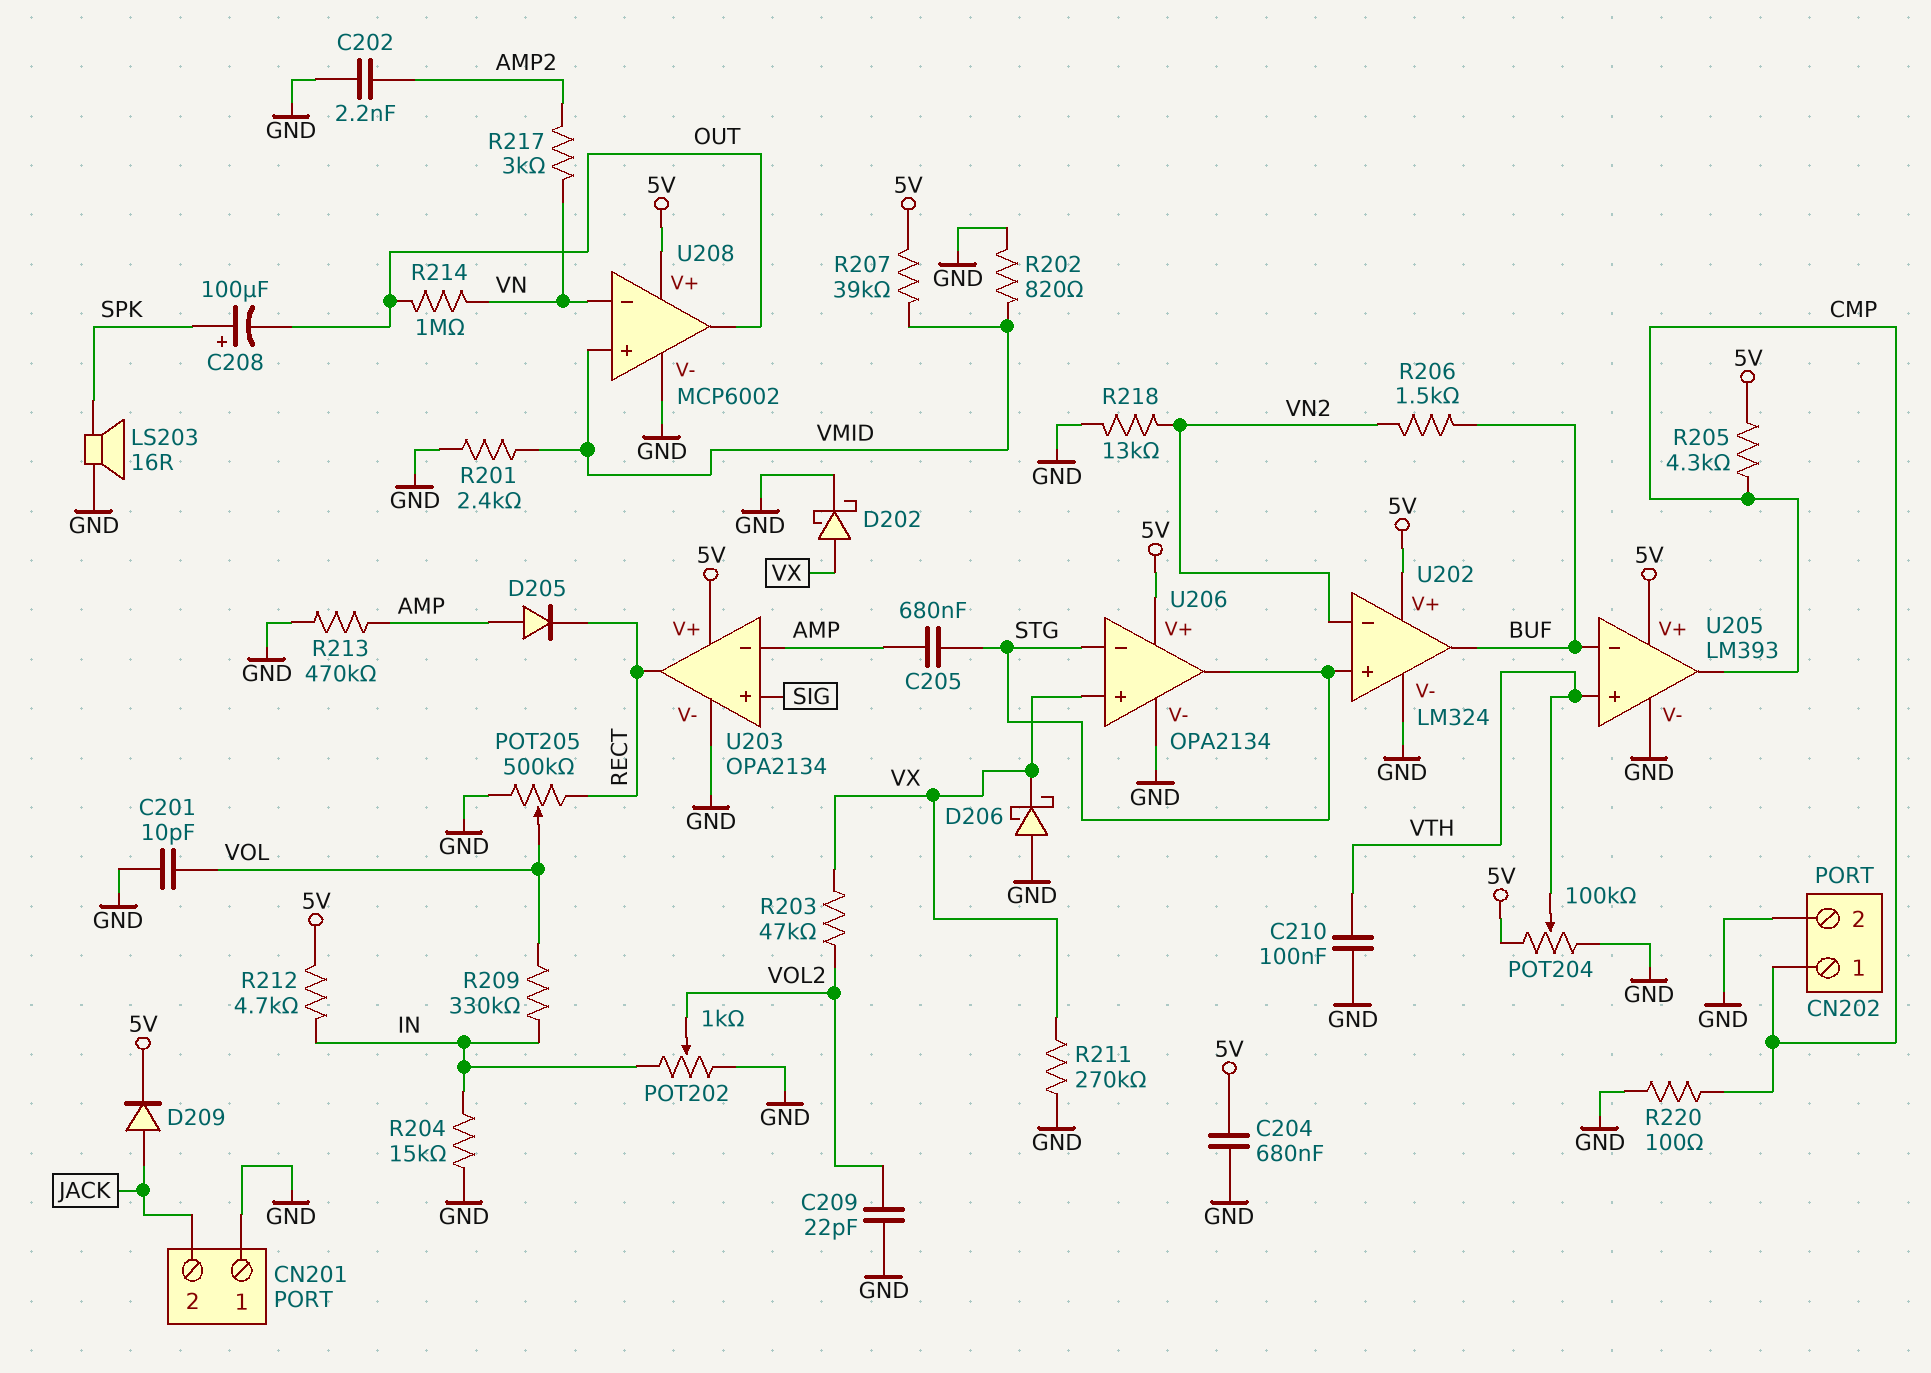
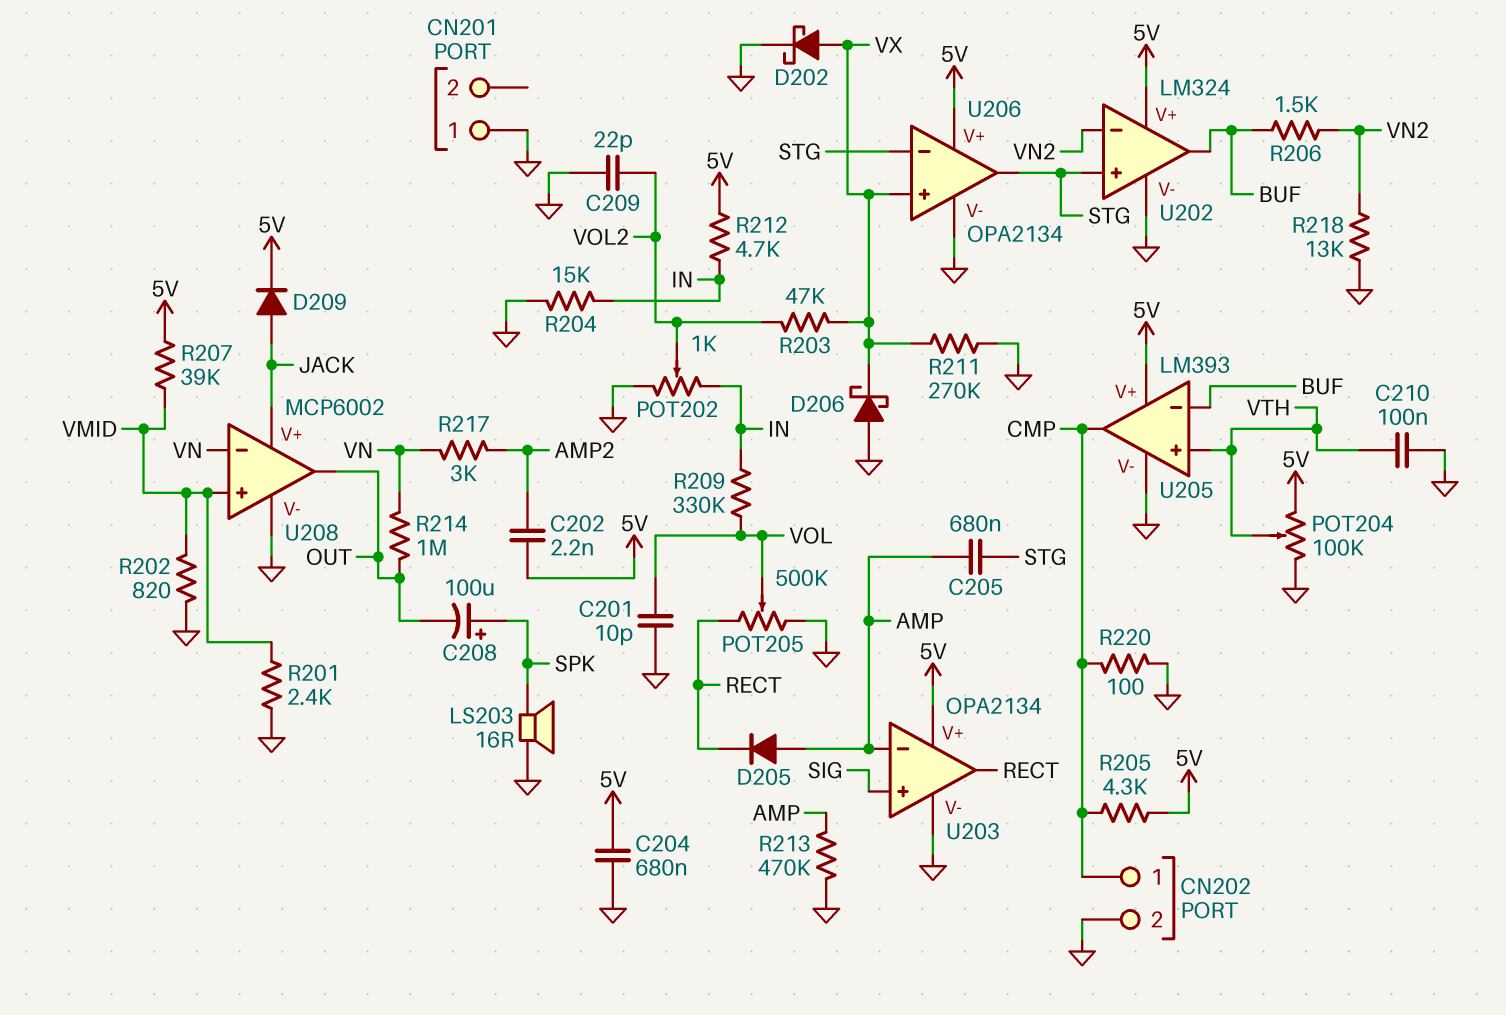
C202: 2.2nF (AMP2, GND) -> 2.2nF (5V, AMP2)
CN201 pin 2: JACK -> none
U208 pin V+: 5V -> JACK

